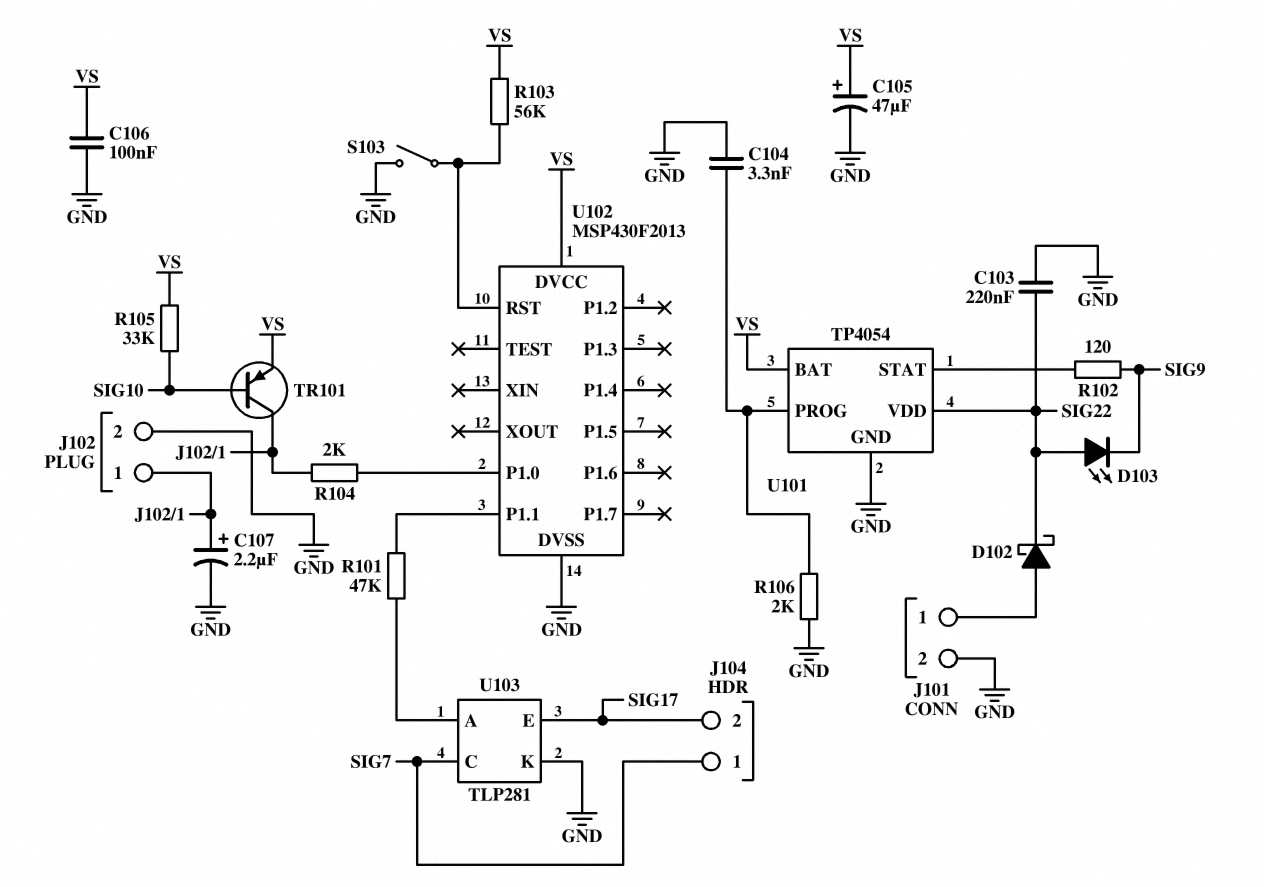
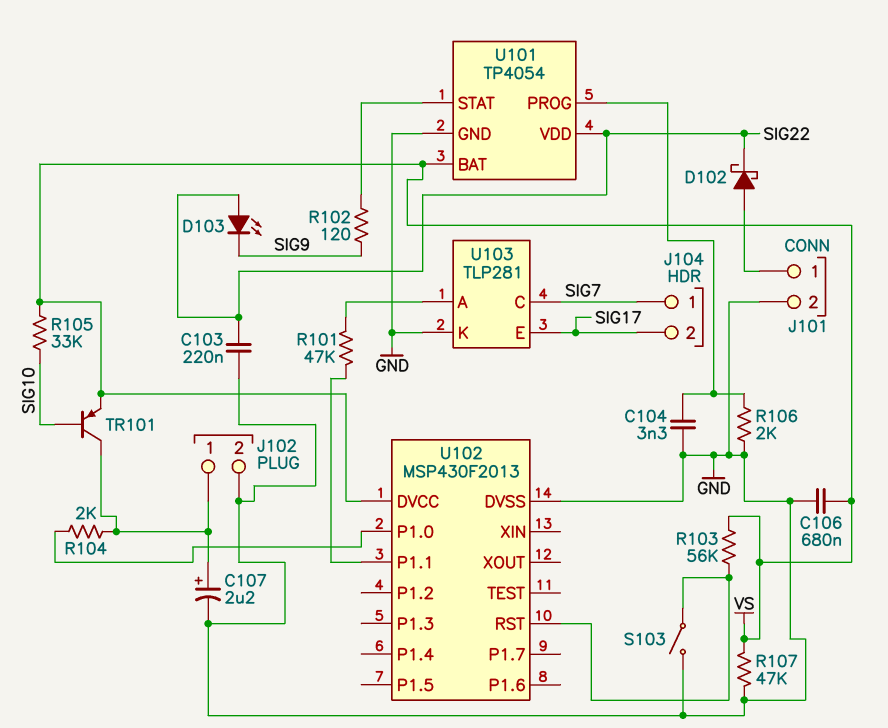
C105: 47uF (plus VS, minus GND) -> none
C106: 100nF (GND, VS) -> 680nF (GND, VS)
R107: none -> 47k (GND, VS)

